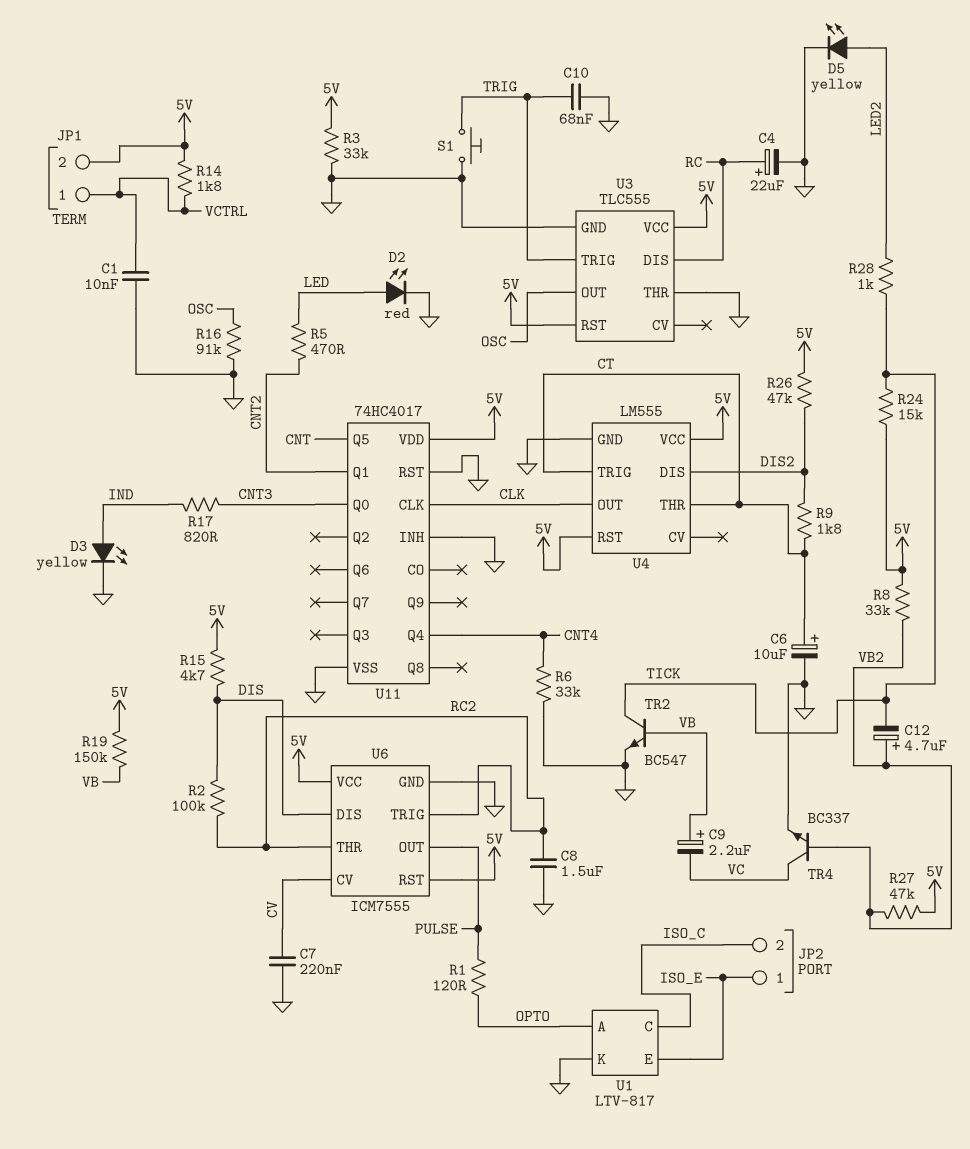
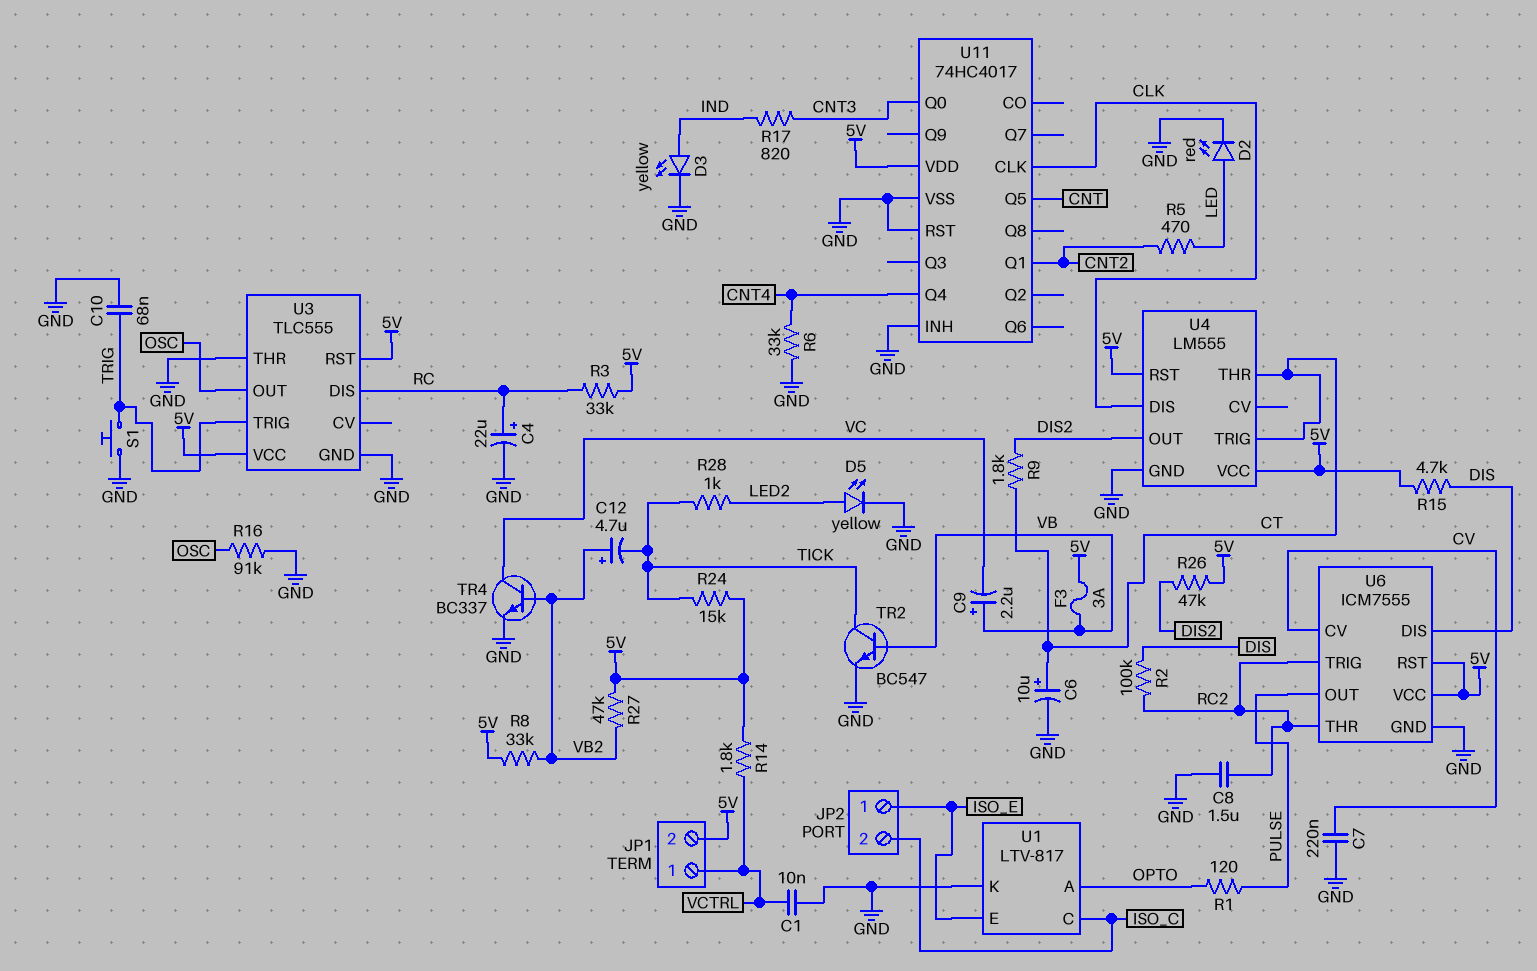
F3: none -> 3A (5V, VB)
R3: 33k (5V, GND) -> 33k (5V, RC)
R19: 150k (5V, VB) -> none
U4 pin DIS: DIS2 -> CLK
U4 pin OUT: CLK -> DIS2

